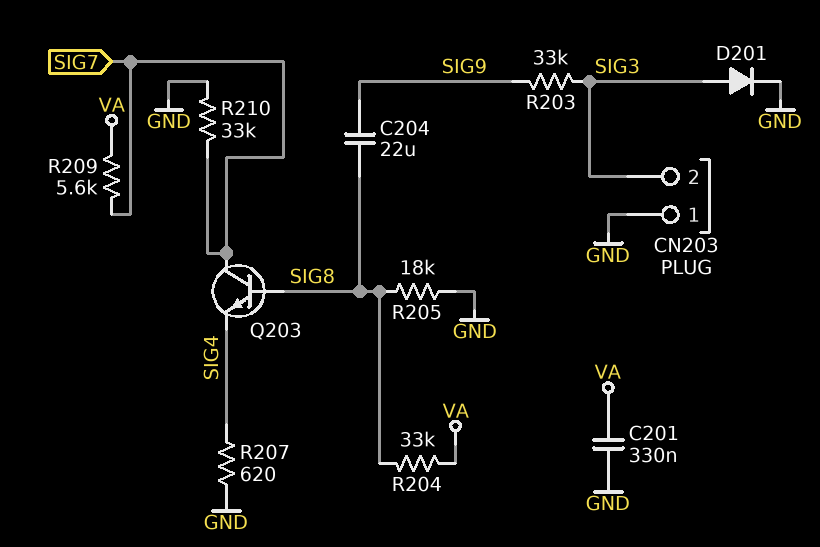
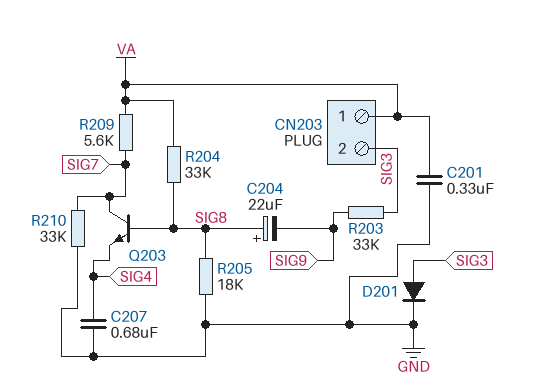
C204: 22uF (SIG8, SIG9) -> 22uF (plus SIG8, minus SIG9)
C207: none -> 680nF (GND, SIG4)
CN203 pin 1: GND -> VA
R207: 620 (GND, SIG4) -> none

